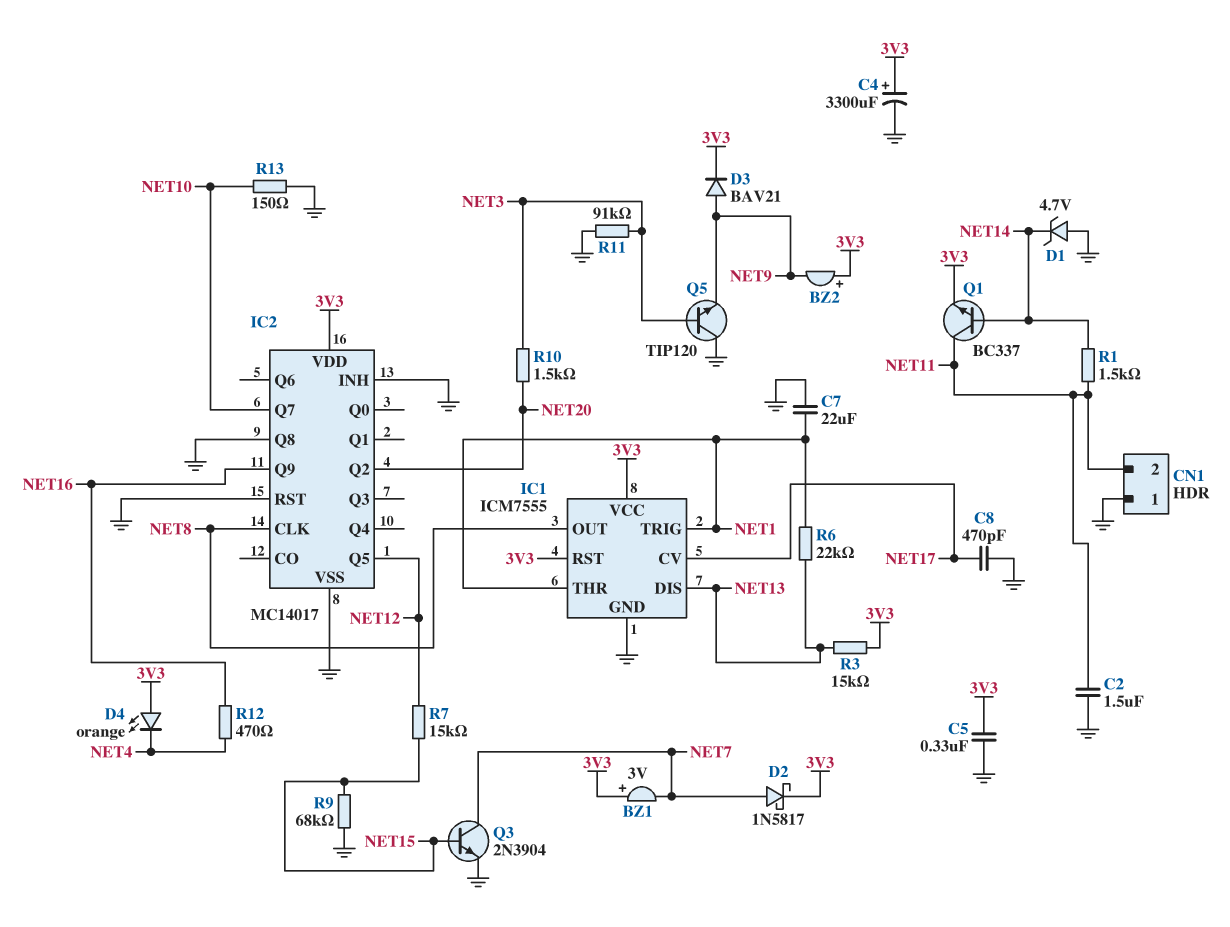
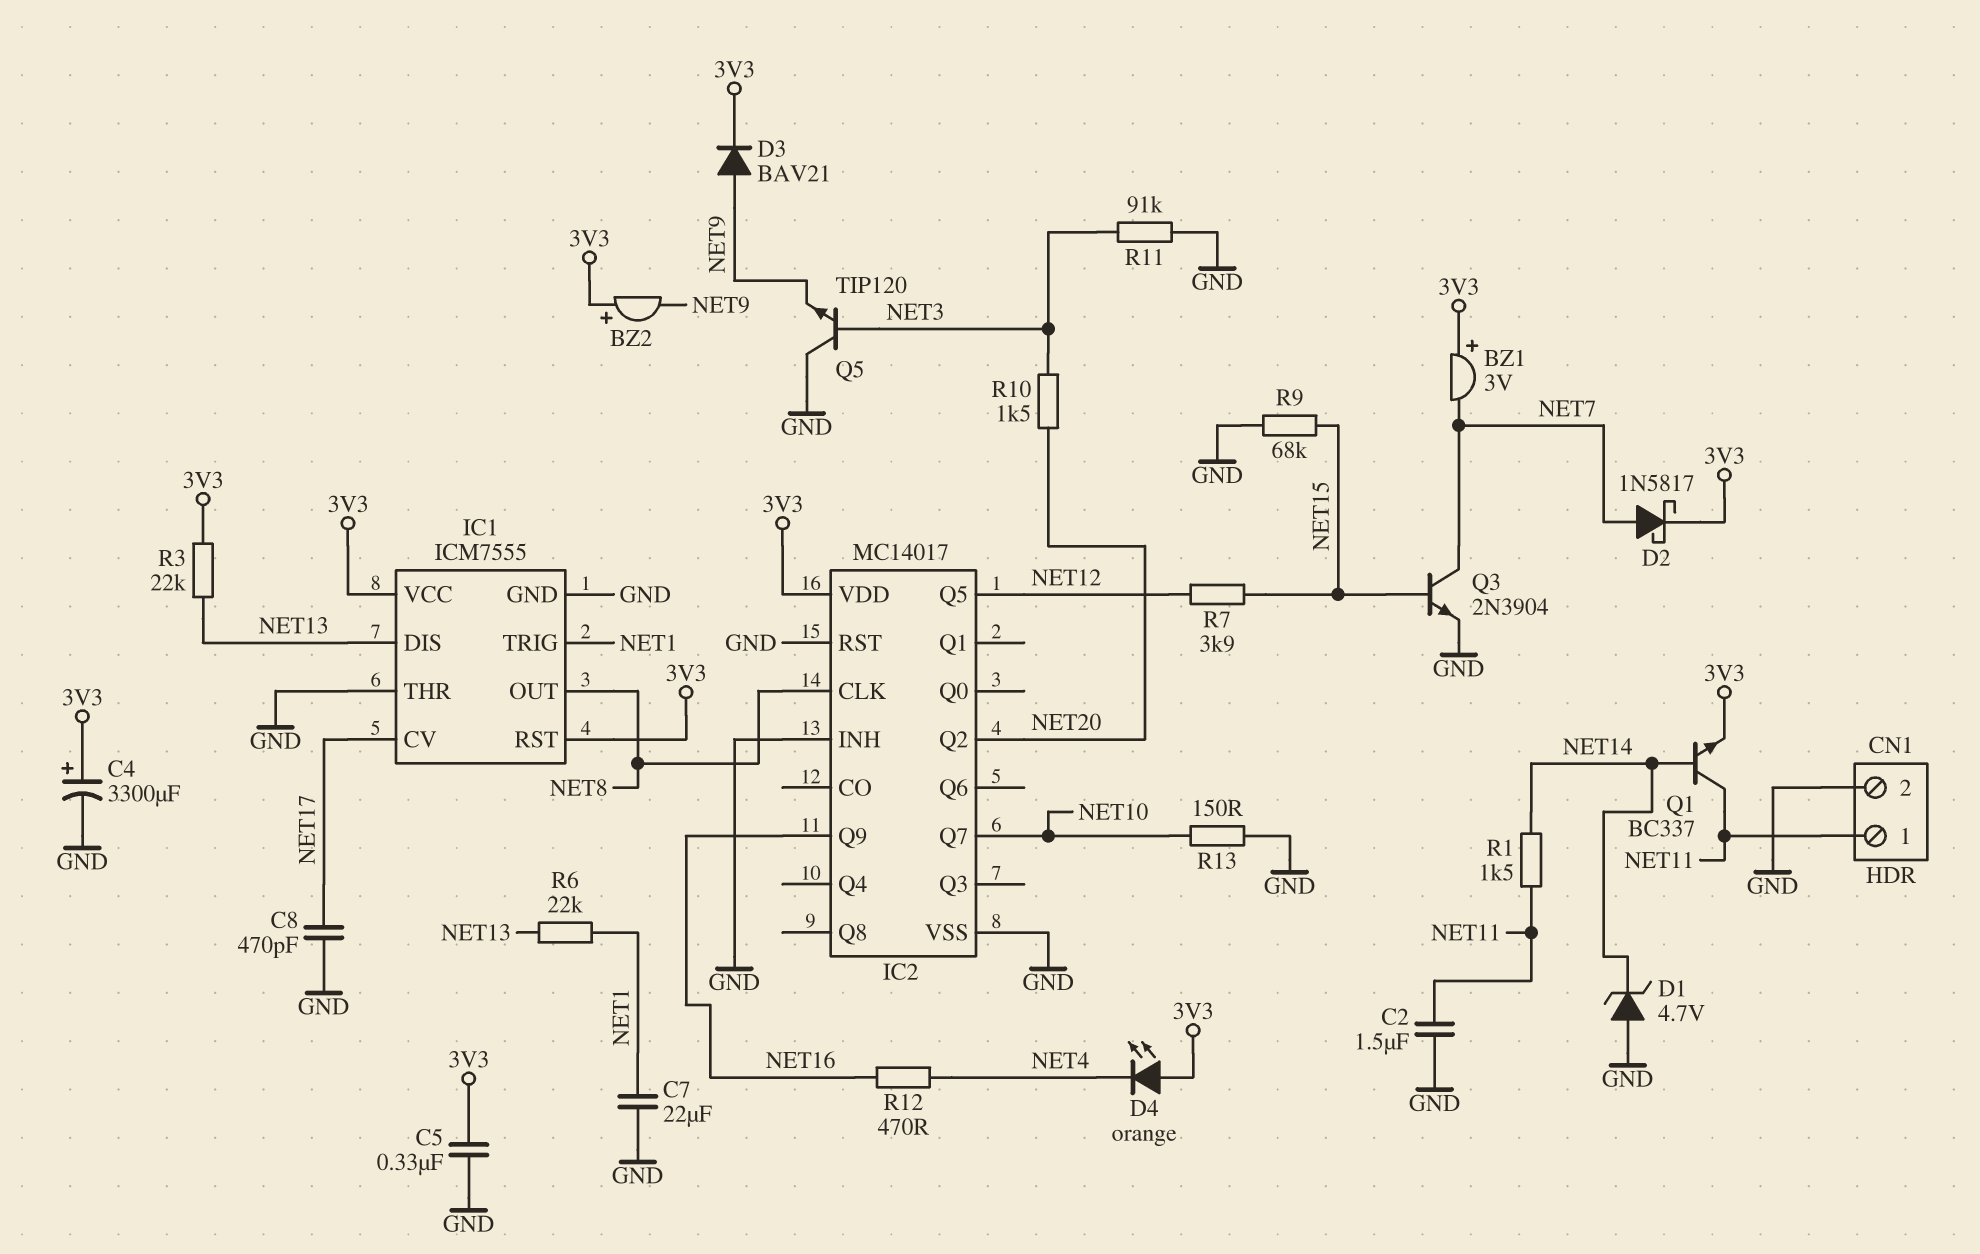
CN1 pin 1: GND -> NET11
CN1 pin 2: NET11 -> GND
IC1 pin THR: NET1 -> GND
IC2 pin Q8: GND -> none
R3: 15k (3V3, NET13) -> 22k (3V3, NET13)
R7: 15k (NET12, NET15) -> 3.9k (NET12, NET15)

